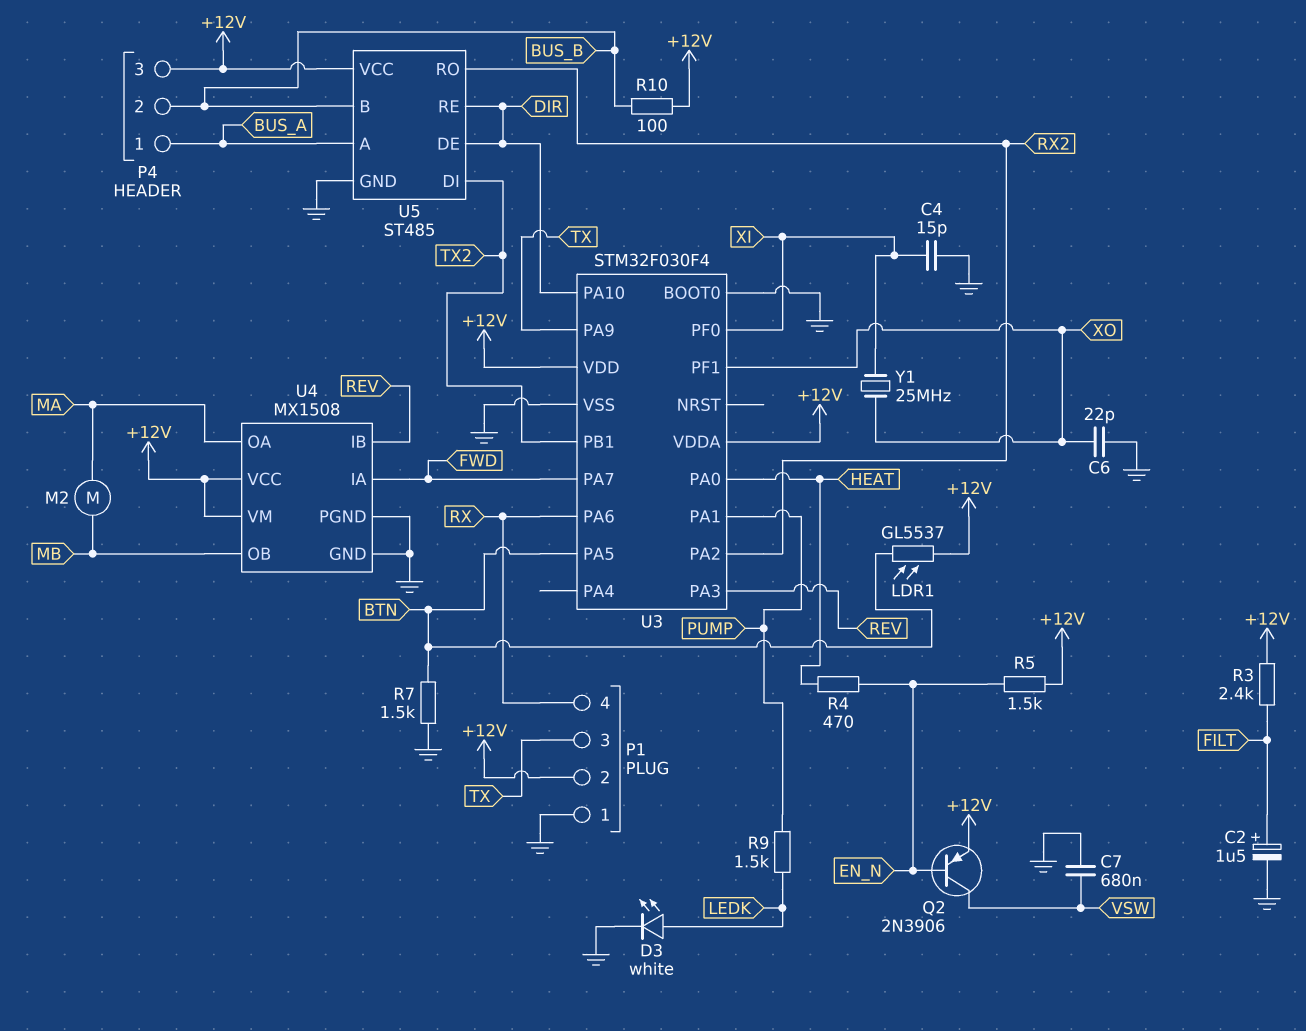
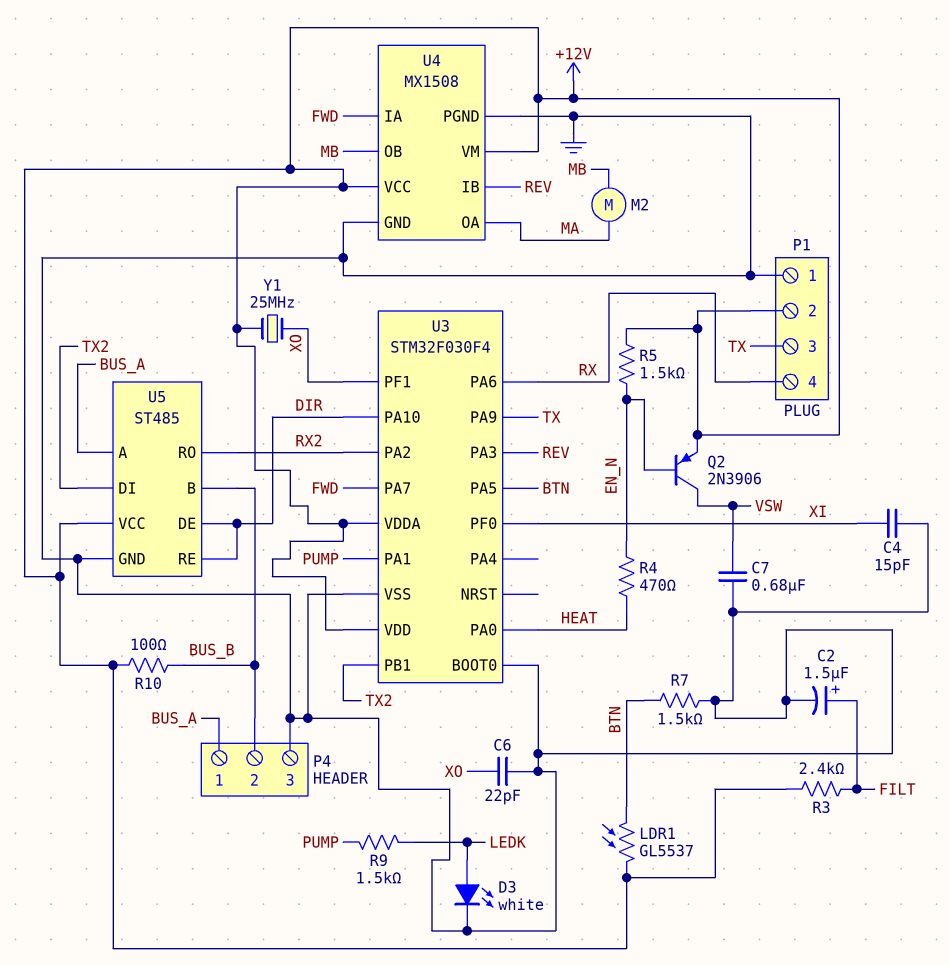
P4 pin 3: +12V -> GND
Y1: 25MHz (XI, XO) -> 25MHz (+12V, XO)

